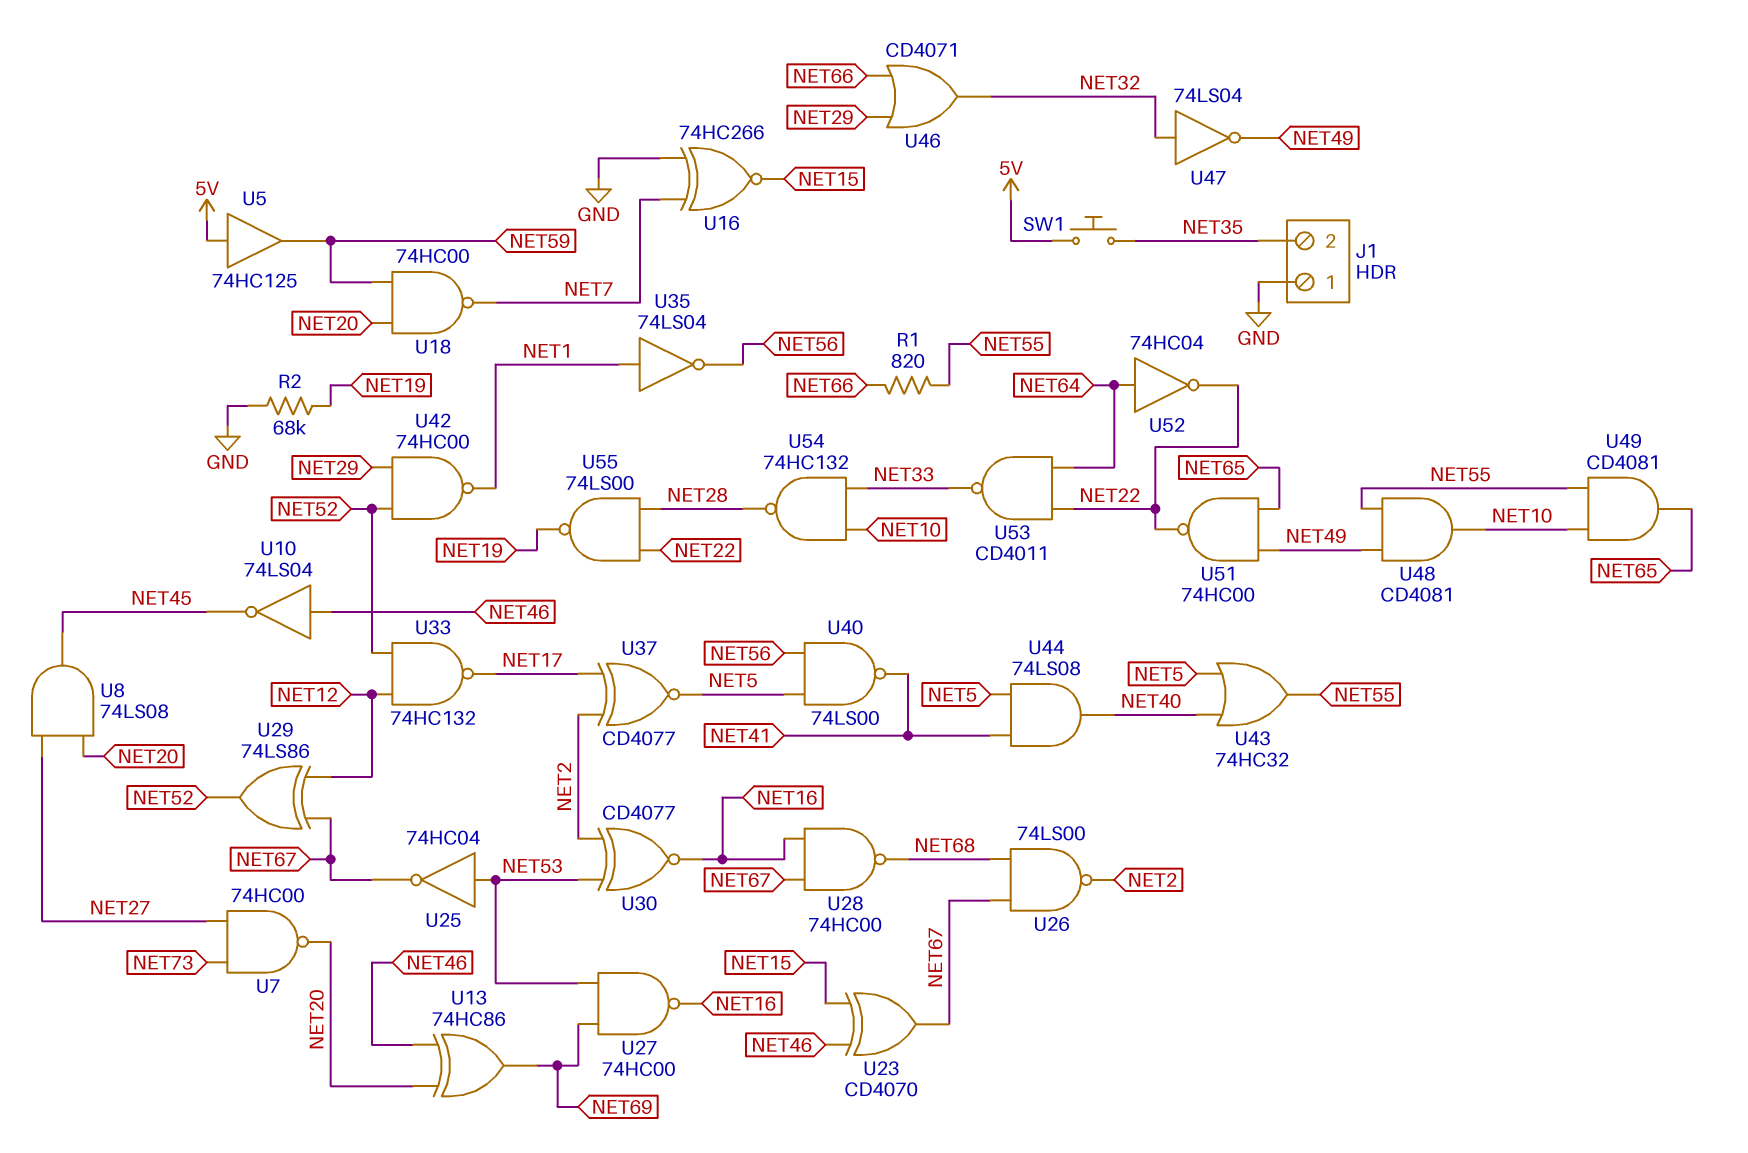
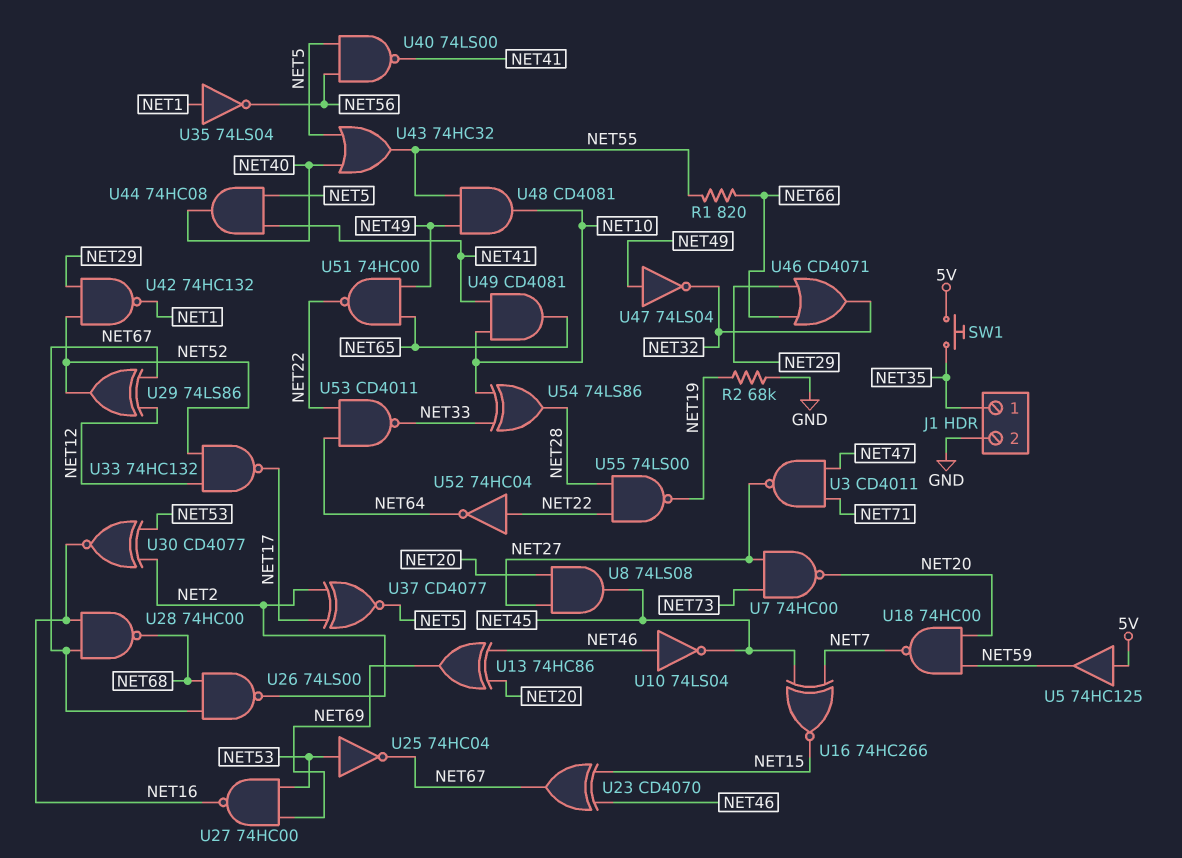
J1 pin 1: GND -> NET35
J1 pin 2: NET35 -> GND
U3: none -> NAND CD4011 (in NET47, in NET71, out NET27)
U16: XNOR 74HC266 (in GND, in NET7, out NET15) -> XNOR 74HC266 (in NET7, in NET45, out NET15)
U42: NAND 74HC00 (in NET29, in NET52, out NET1) -> NAND 74HC132 (in NET29, in NET52, out NET1)
U44: AND 74LS08 (in NET5, in NET41, out NET40) -> AND 74HC08 (in NET5, in NET41, out NET40)
U47: NOT 74LS04 (in NET32, out NET49) -> NOT 74LS04 (in NET49, out NET32)
U49: AND CD4081 (in NET10, in NET55, out NET65) -> AND CD4081 (in NET10, in NET41, out NET65)
U52: NOT 74HC04 (in NET64, out NET22) -> NOT 74HC04 (in NET22, out NET64)
U54: NAND 74HC132 (in NET10, in NET33, out NET28) -> XOR 74LS86 (in NET10, in NET33, out NET28)

